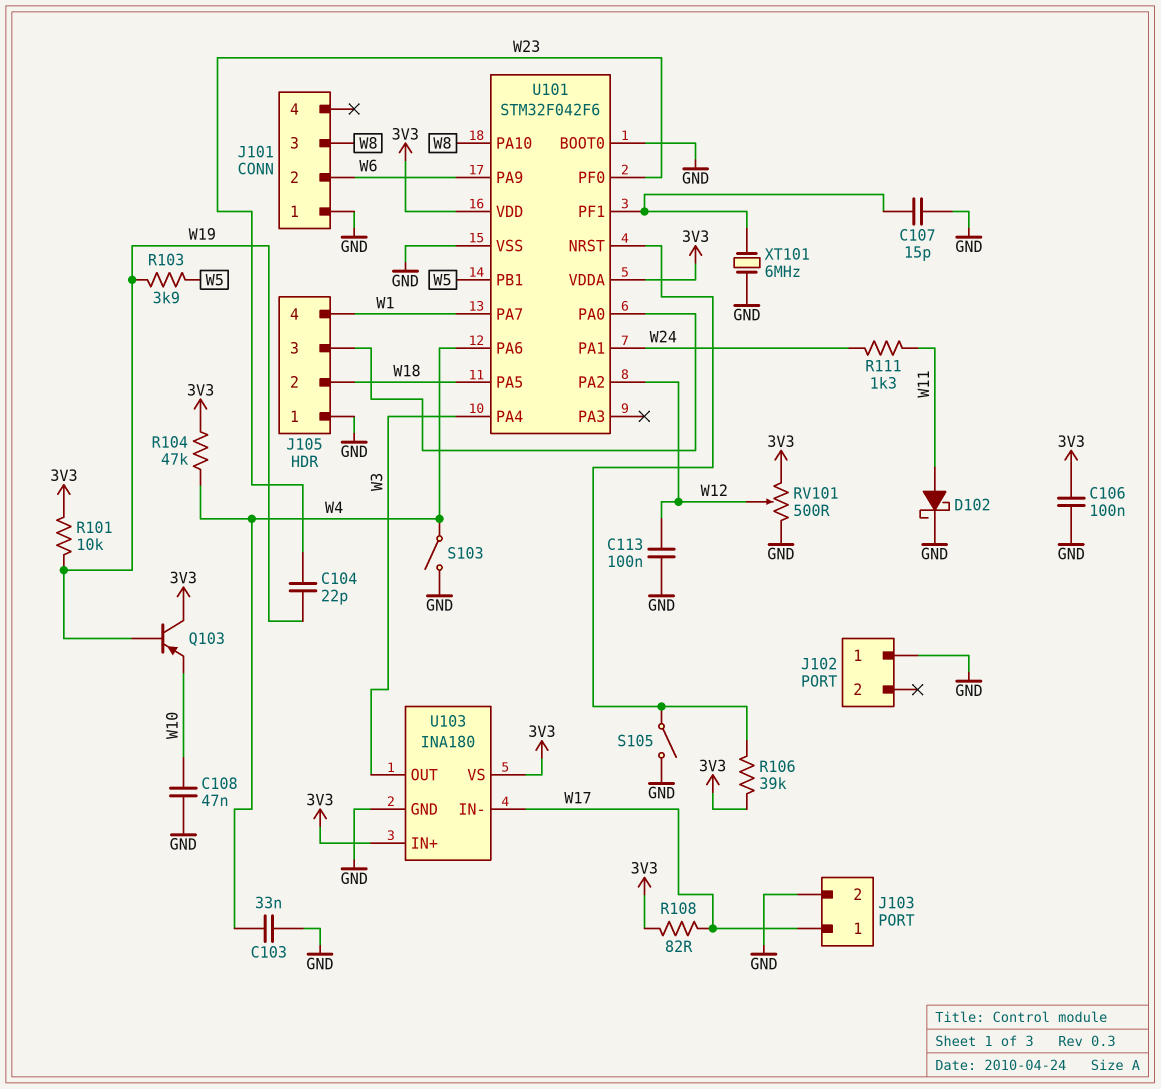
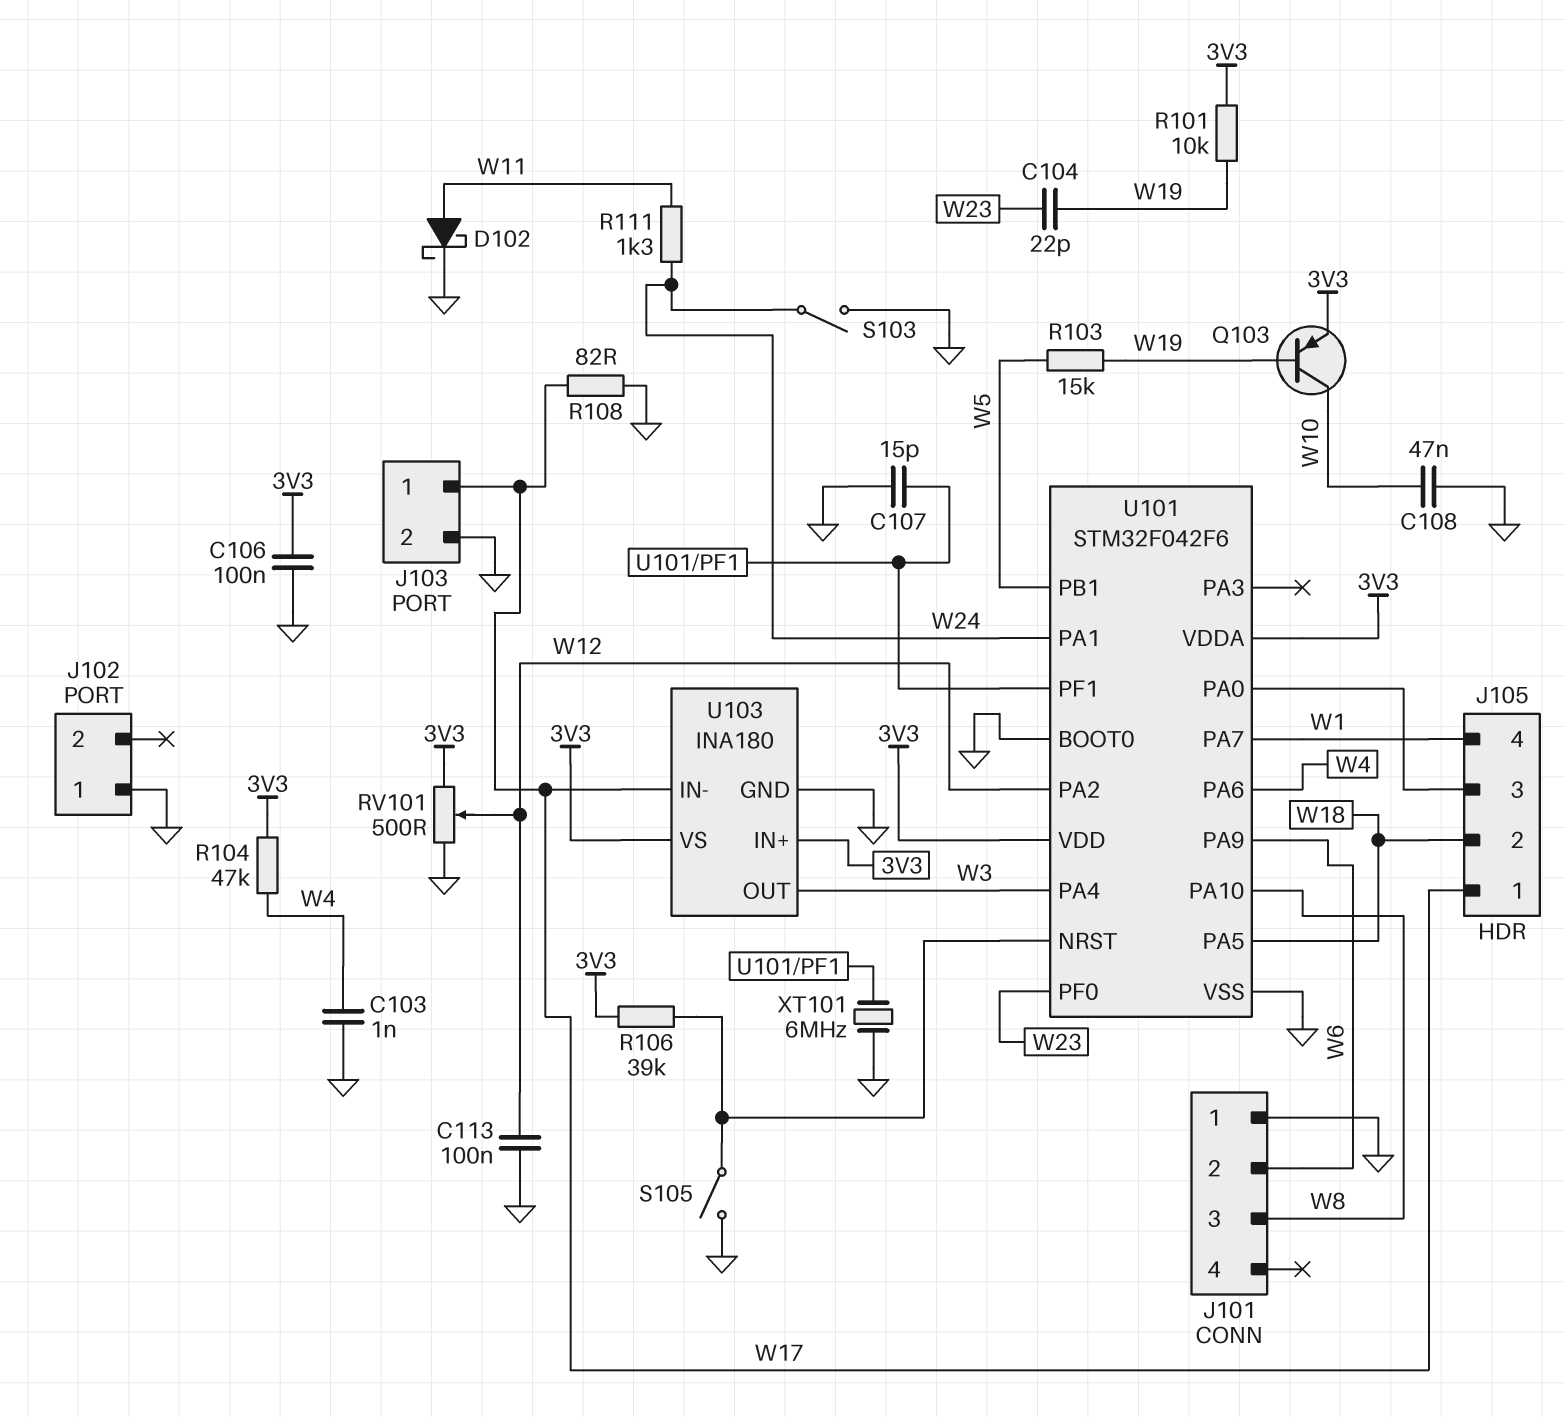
C103: 33nF (GND, W4) -> 1nF (GND, W4)
J105 pin 1: GND -> W17
Q103: PNP (B W19, C 3V3, E W10) -> PNP (B W19, C W10, E 3V3)
R103: 3.9k (W5, W19) -> 15k (W5, W19)
R108: 82 (3V3, W17) -> 82 (GND, W17)
S103: switch (GND, W4) -> switch (GND, W24)

